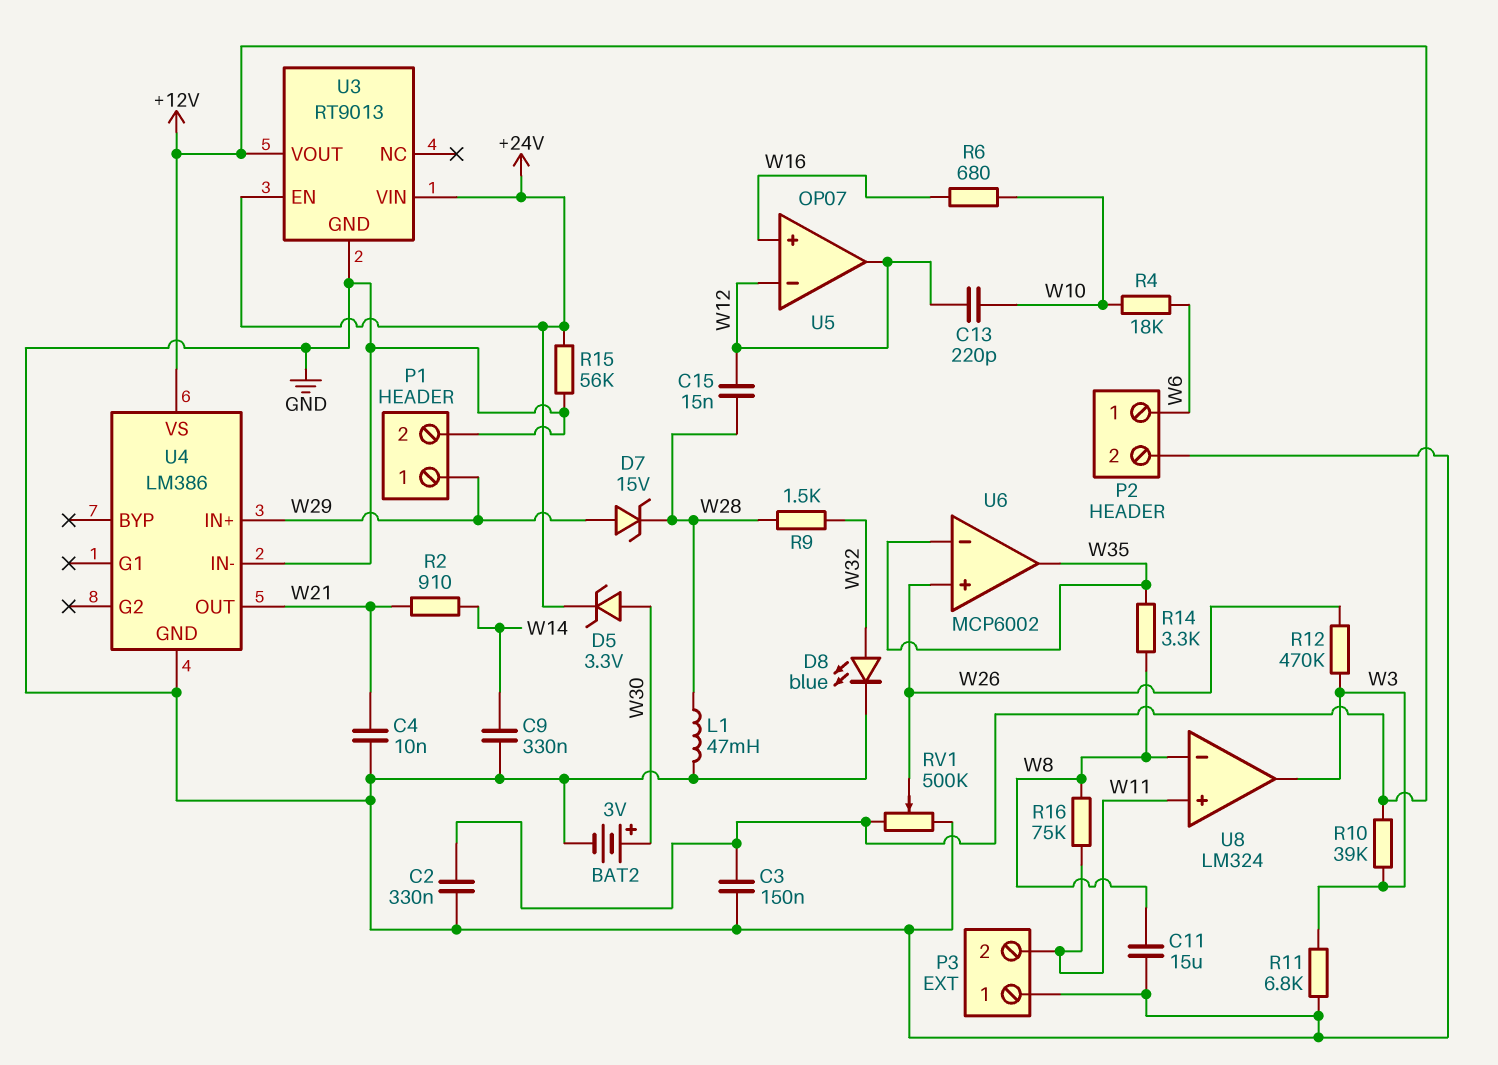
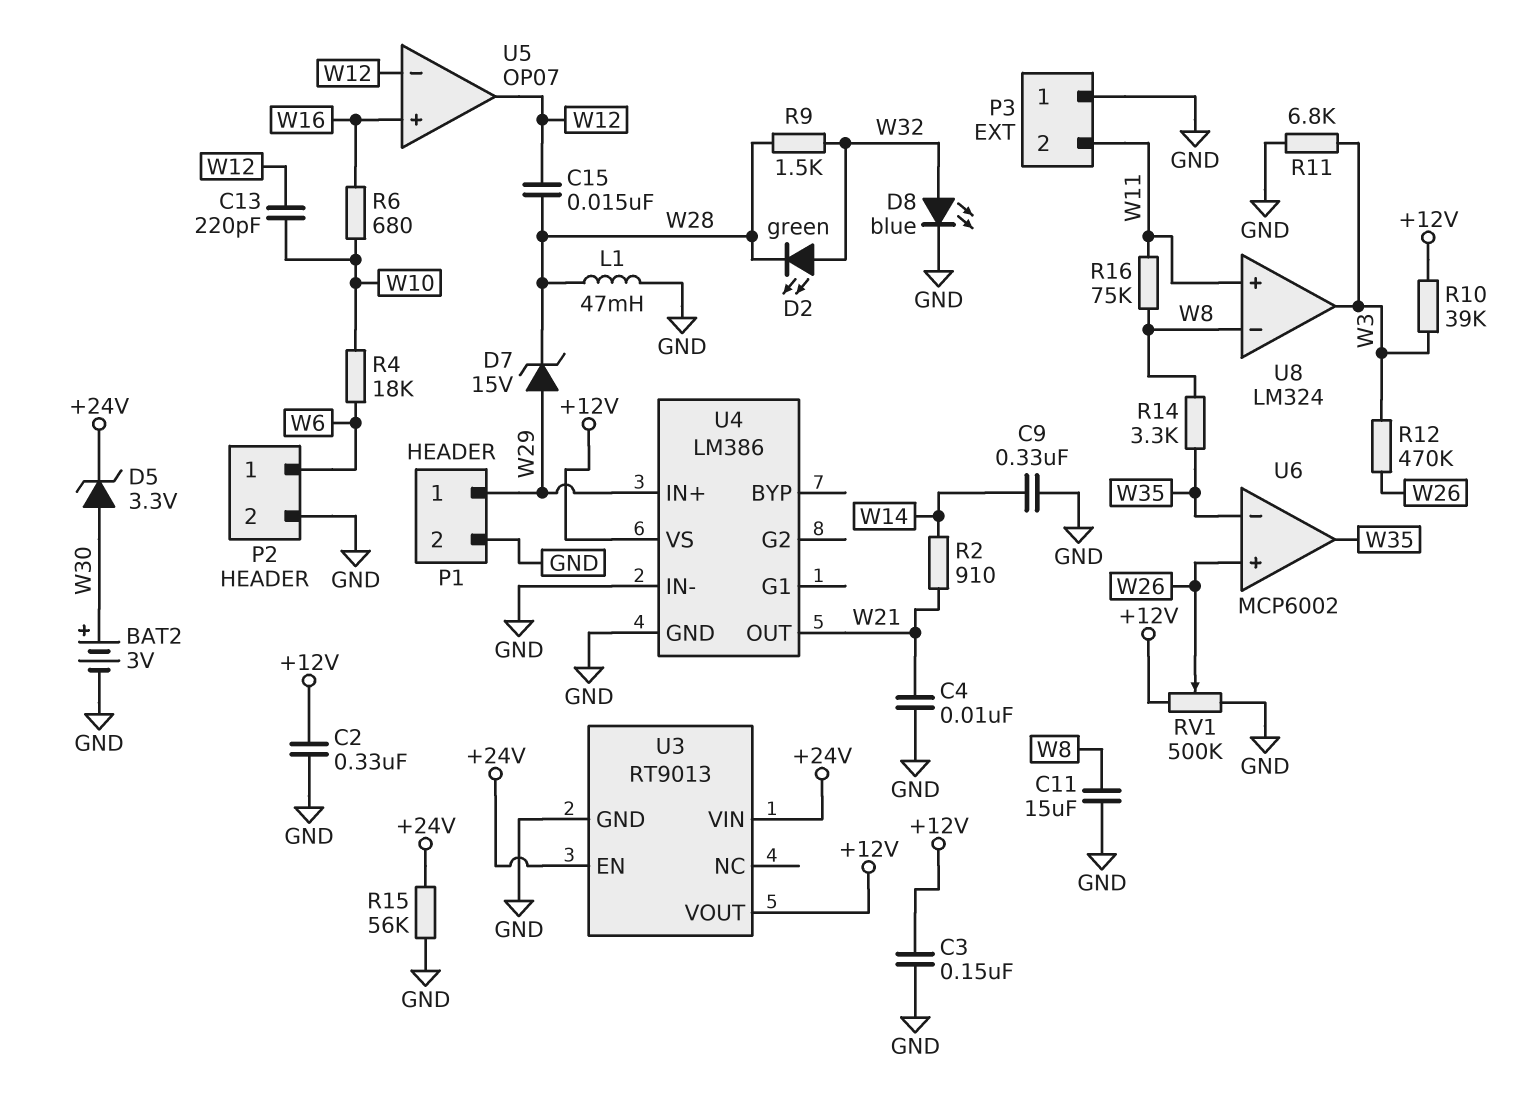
D2: none -> LED green (A W32, K W28)

